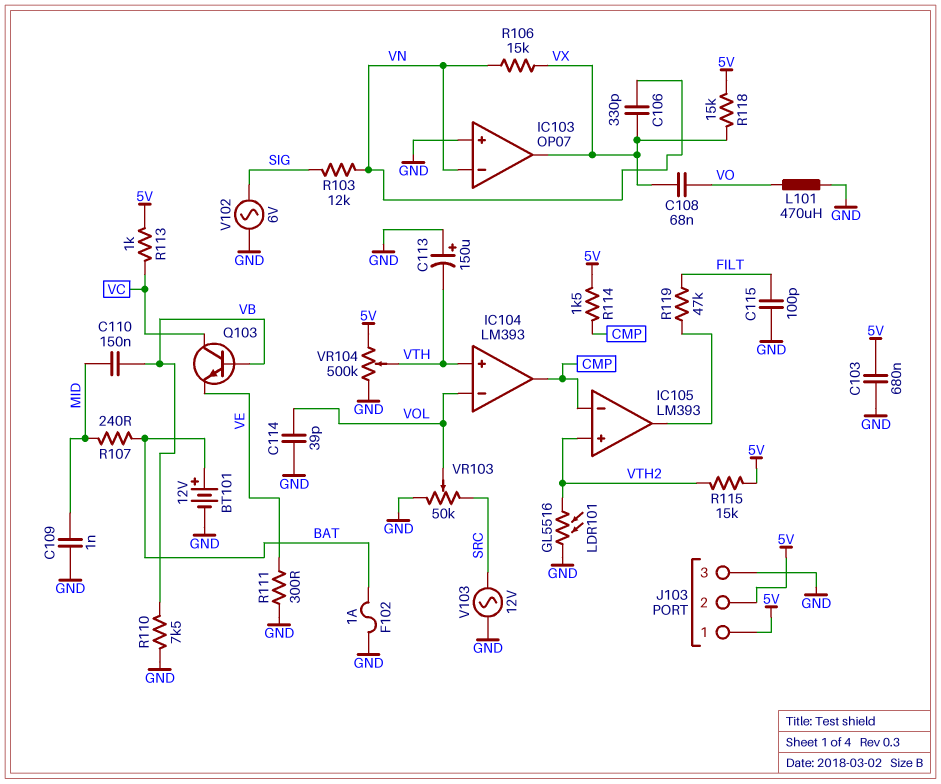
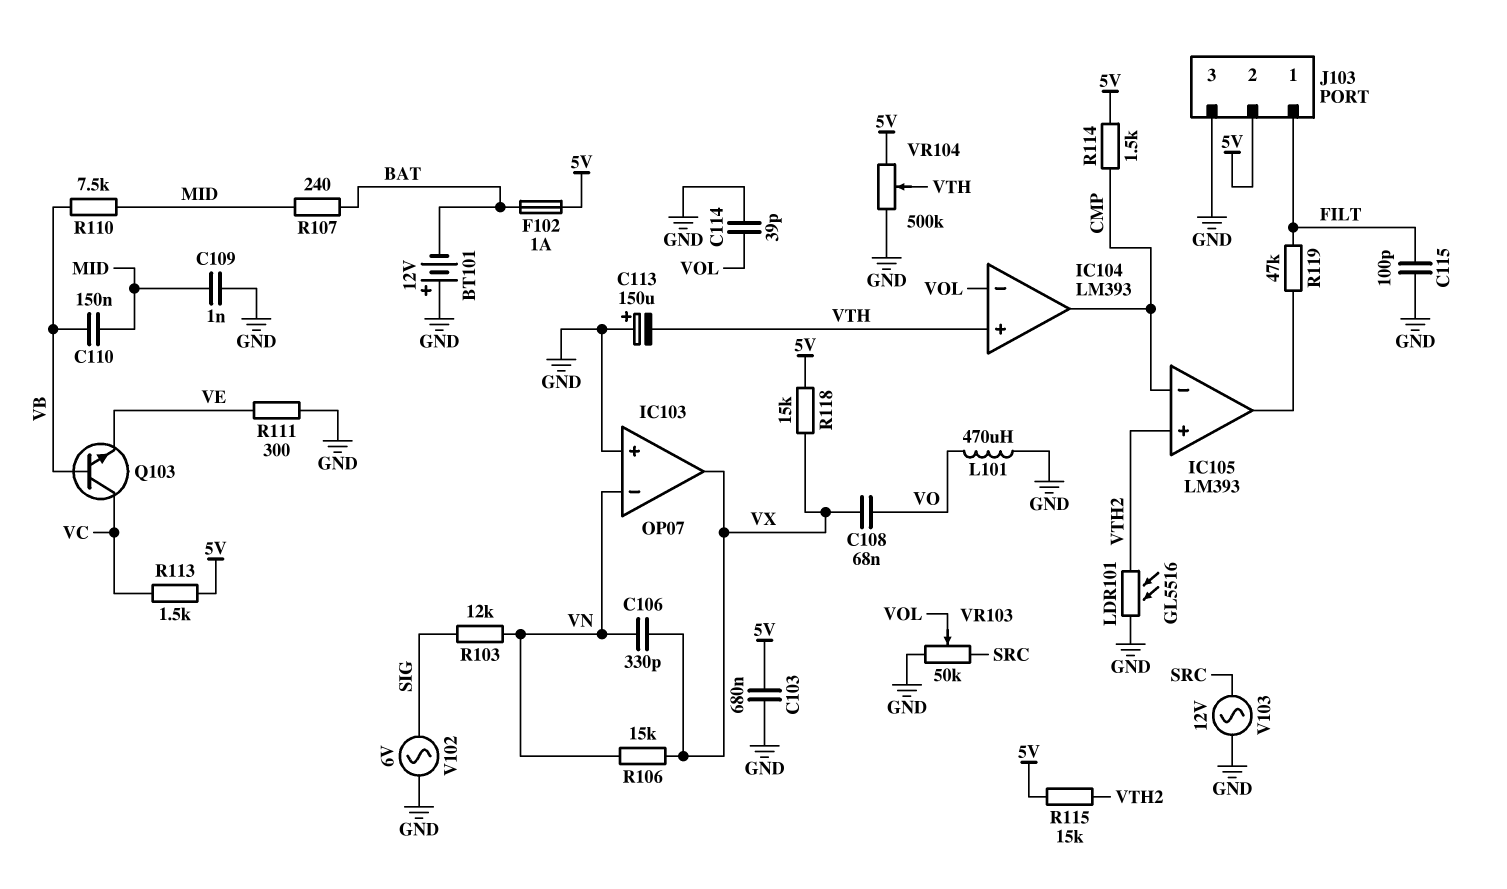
BT101: 12V (plus BAT, minus GND) -> 12V (plus GND, minus BAT)
F102: 1A (BAT, GND) -> 1A (5V, BAT)
J103 pin 1: 5V -> FILT
R110: 7.5k (GND, VB) -> 7.5k (MID, VB)
R113: 1k (5V, VC) -> 1.5k (5V, VC)

